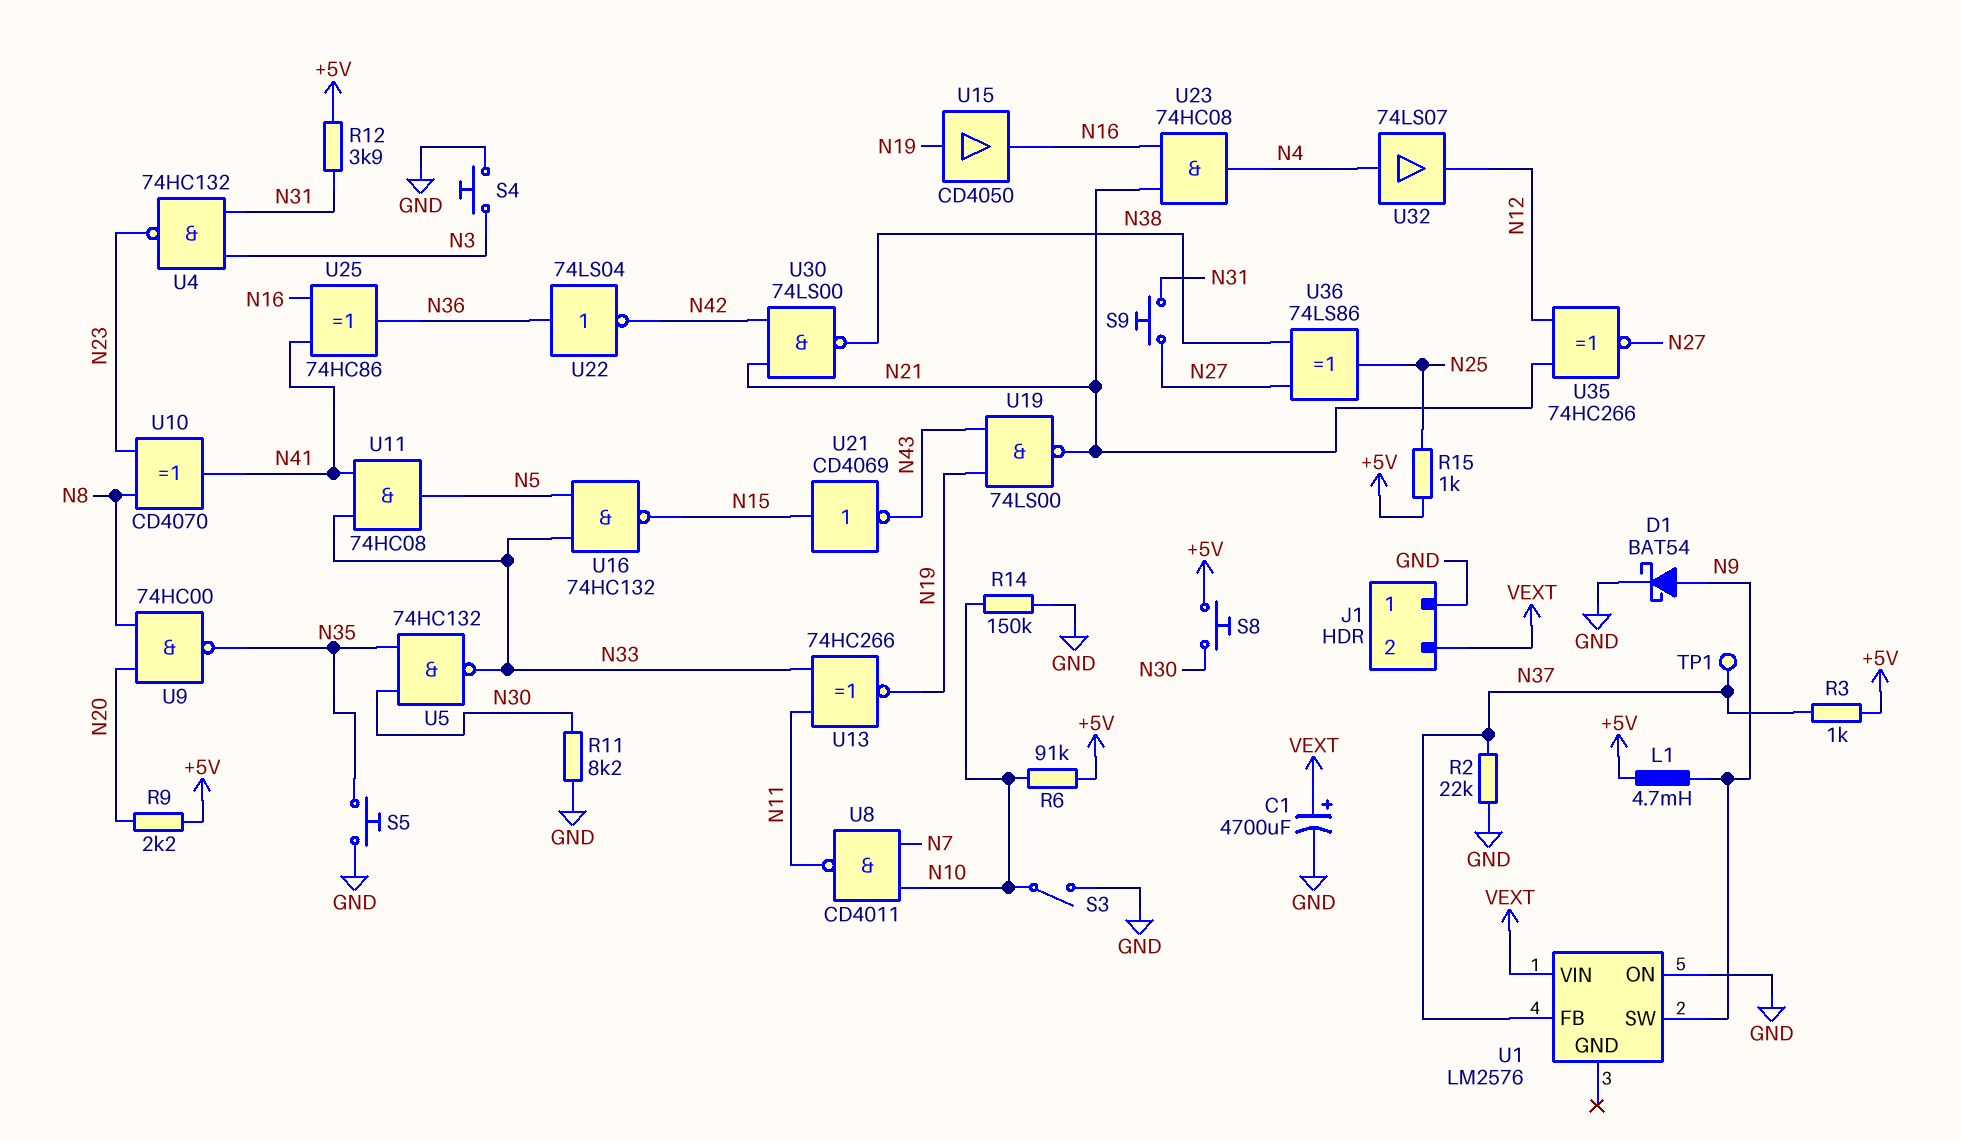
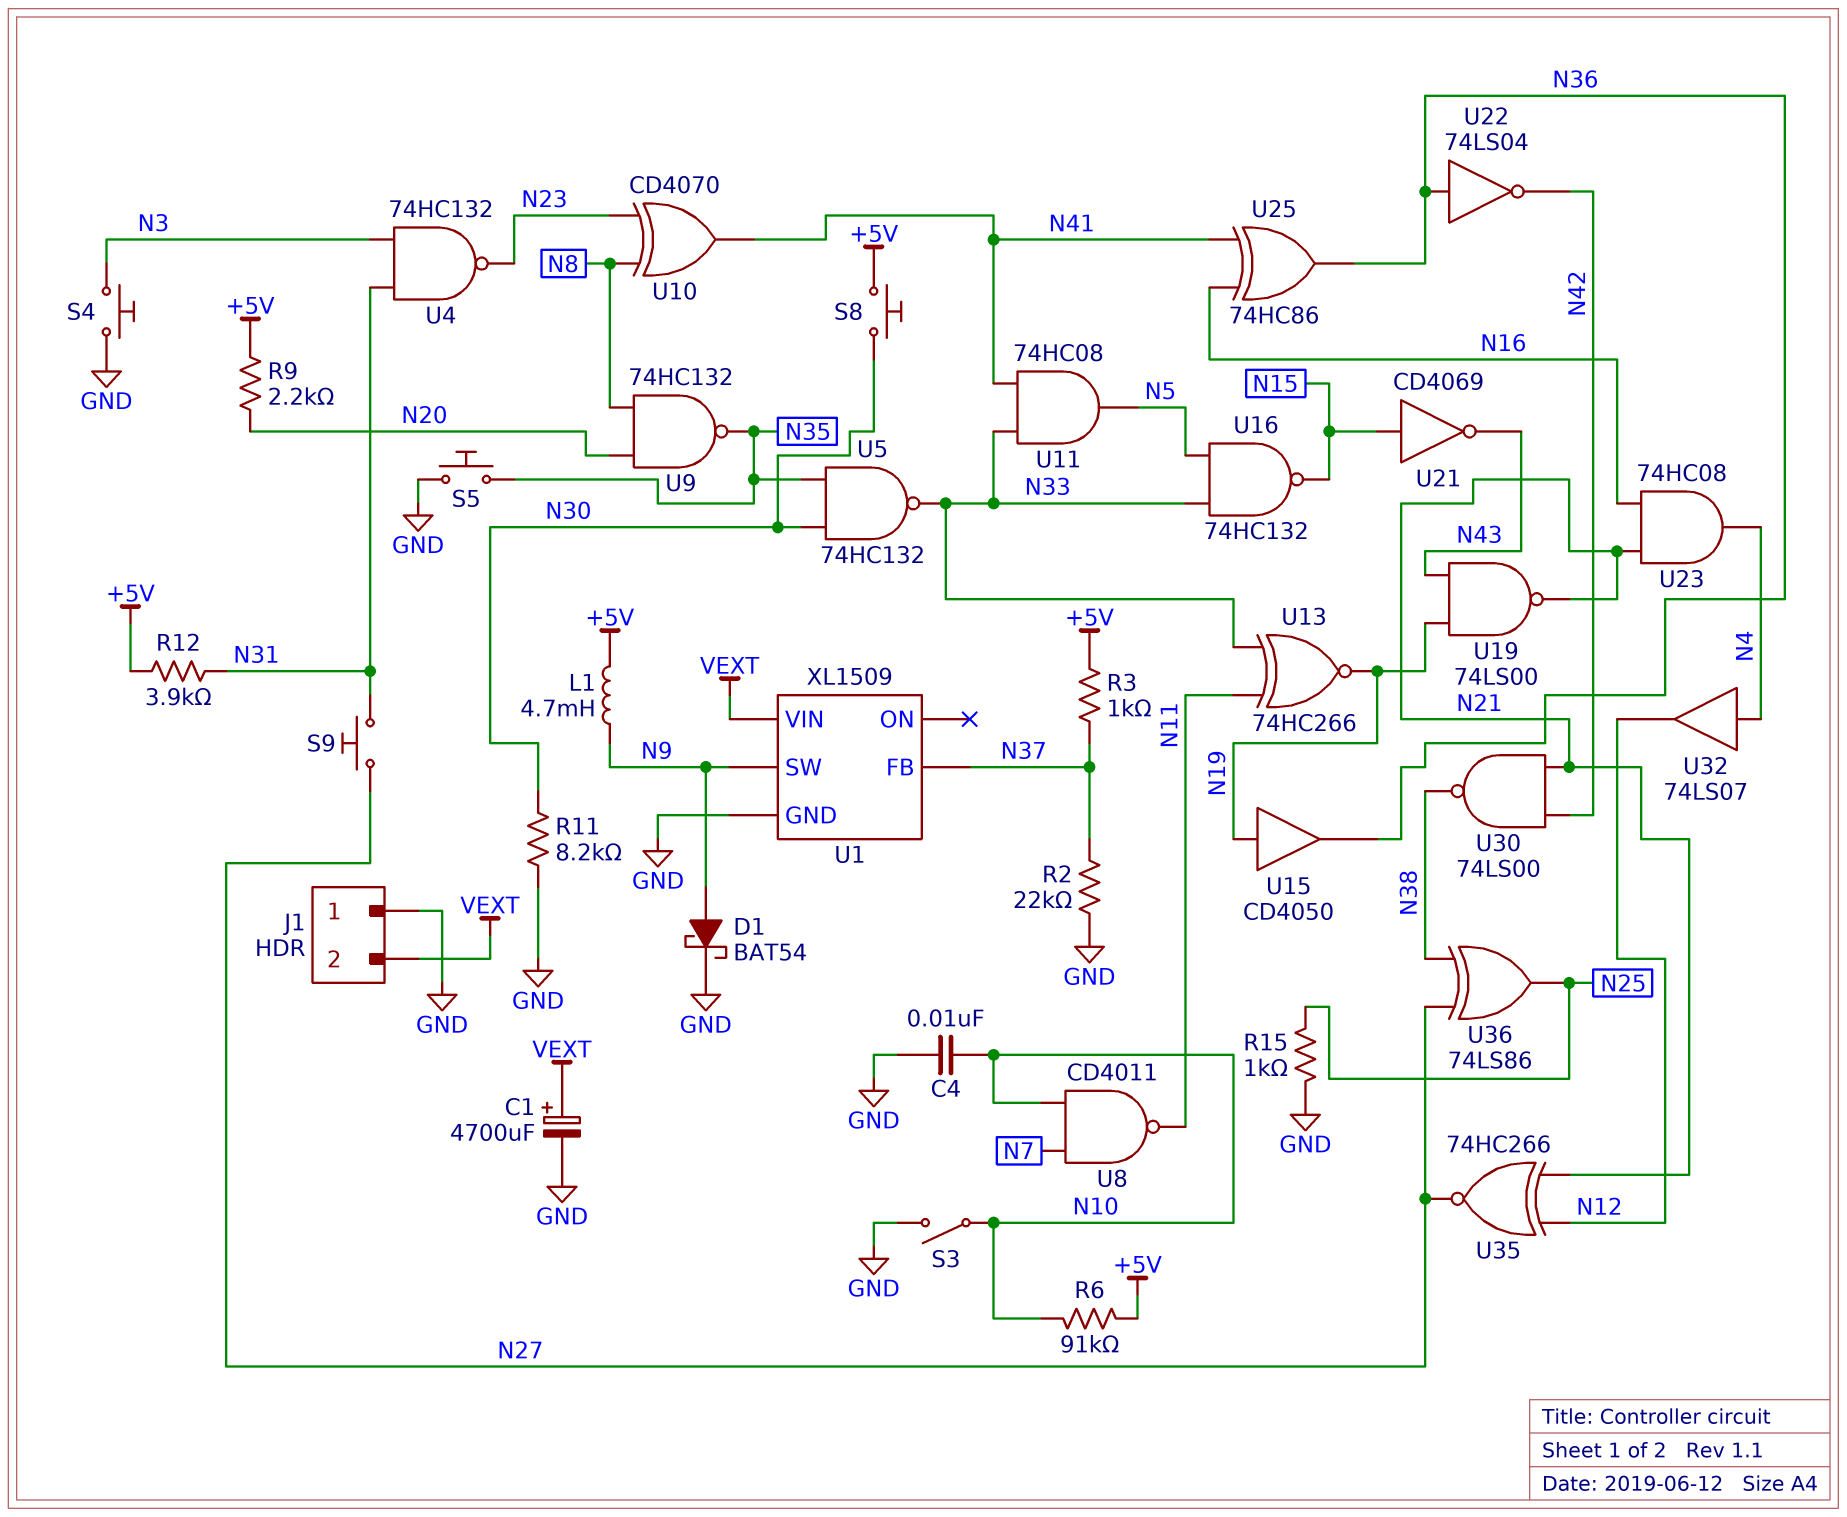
C4: none -> 10nF (GND, N10)
R14: 150k (GND, N10) -> none
R15: 1k (+5V, N25) -> 1k (GND, N25)
TP1: test point (N37) -> none
U1: LM2576 -> XL1509
U1 pin GND: none -> GND
U1 pin ON: GND -> none
U9: NAND 74HC00 (in N8, in N20, out N35) -> NAND 74HC132 (in N8, in N20, out N35)
U15: buffer CD4050 (in N19, out N16) -> buffer CD4050 (in N19, out N36)

